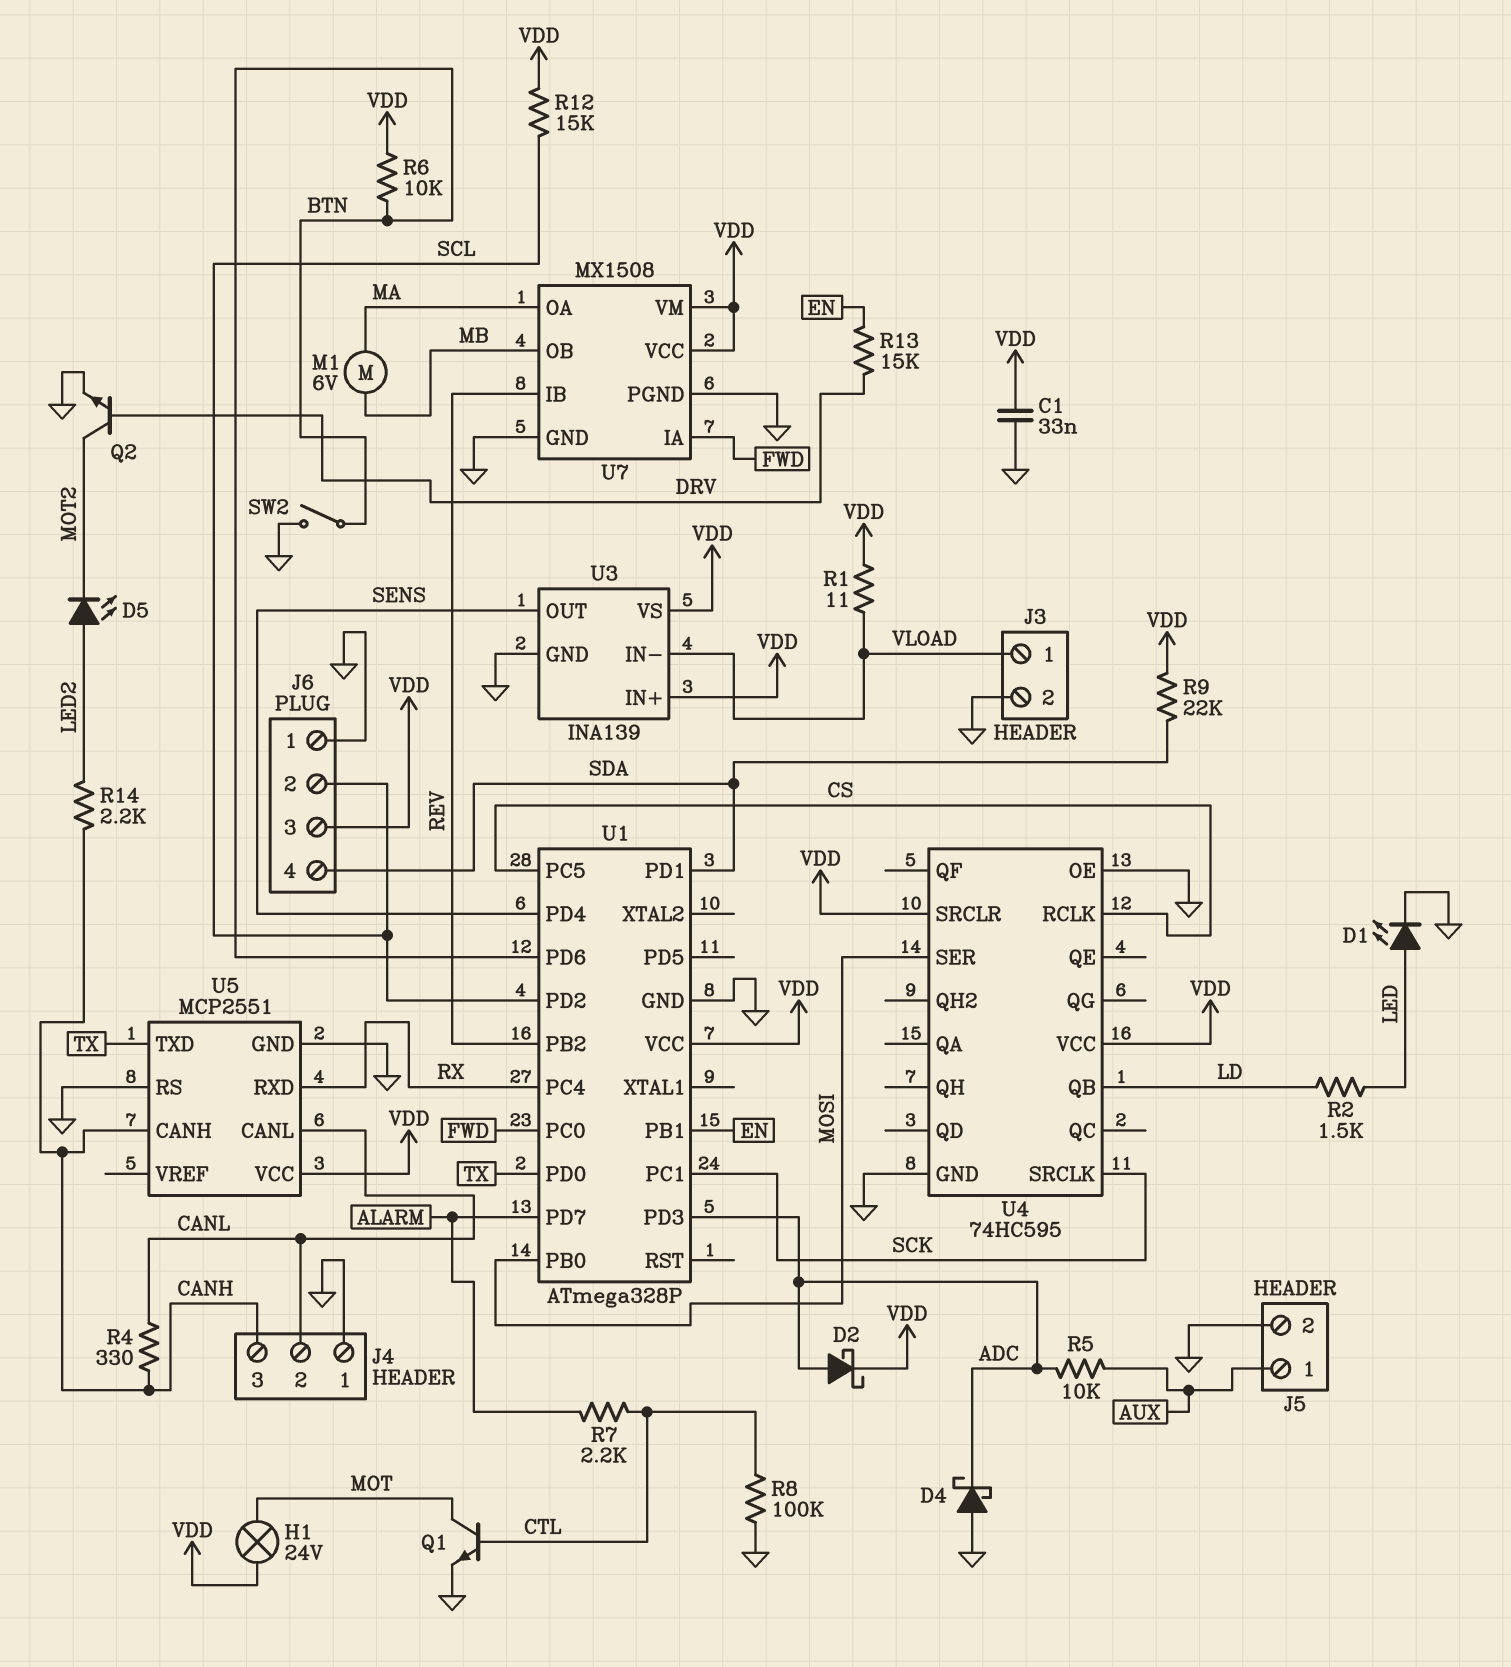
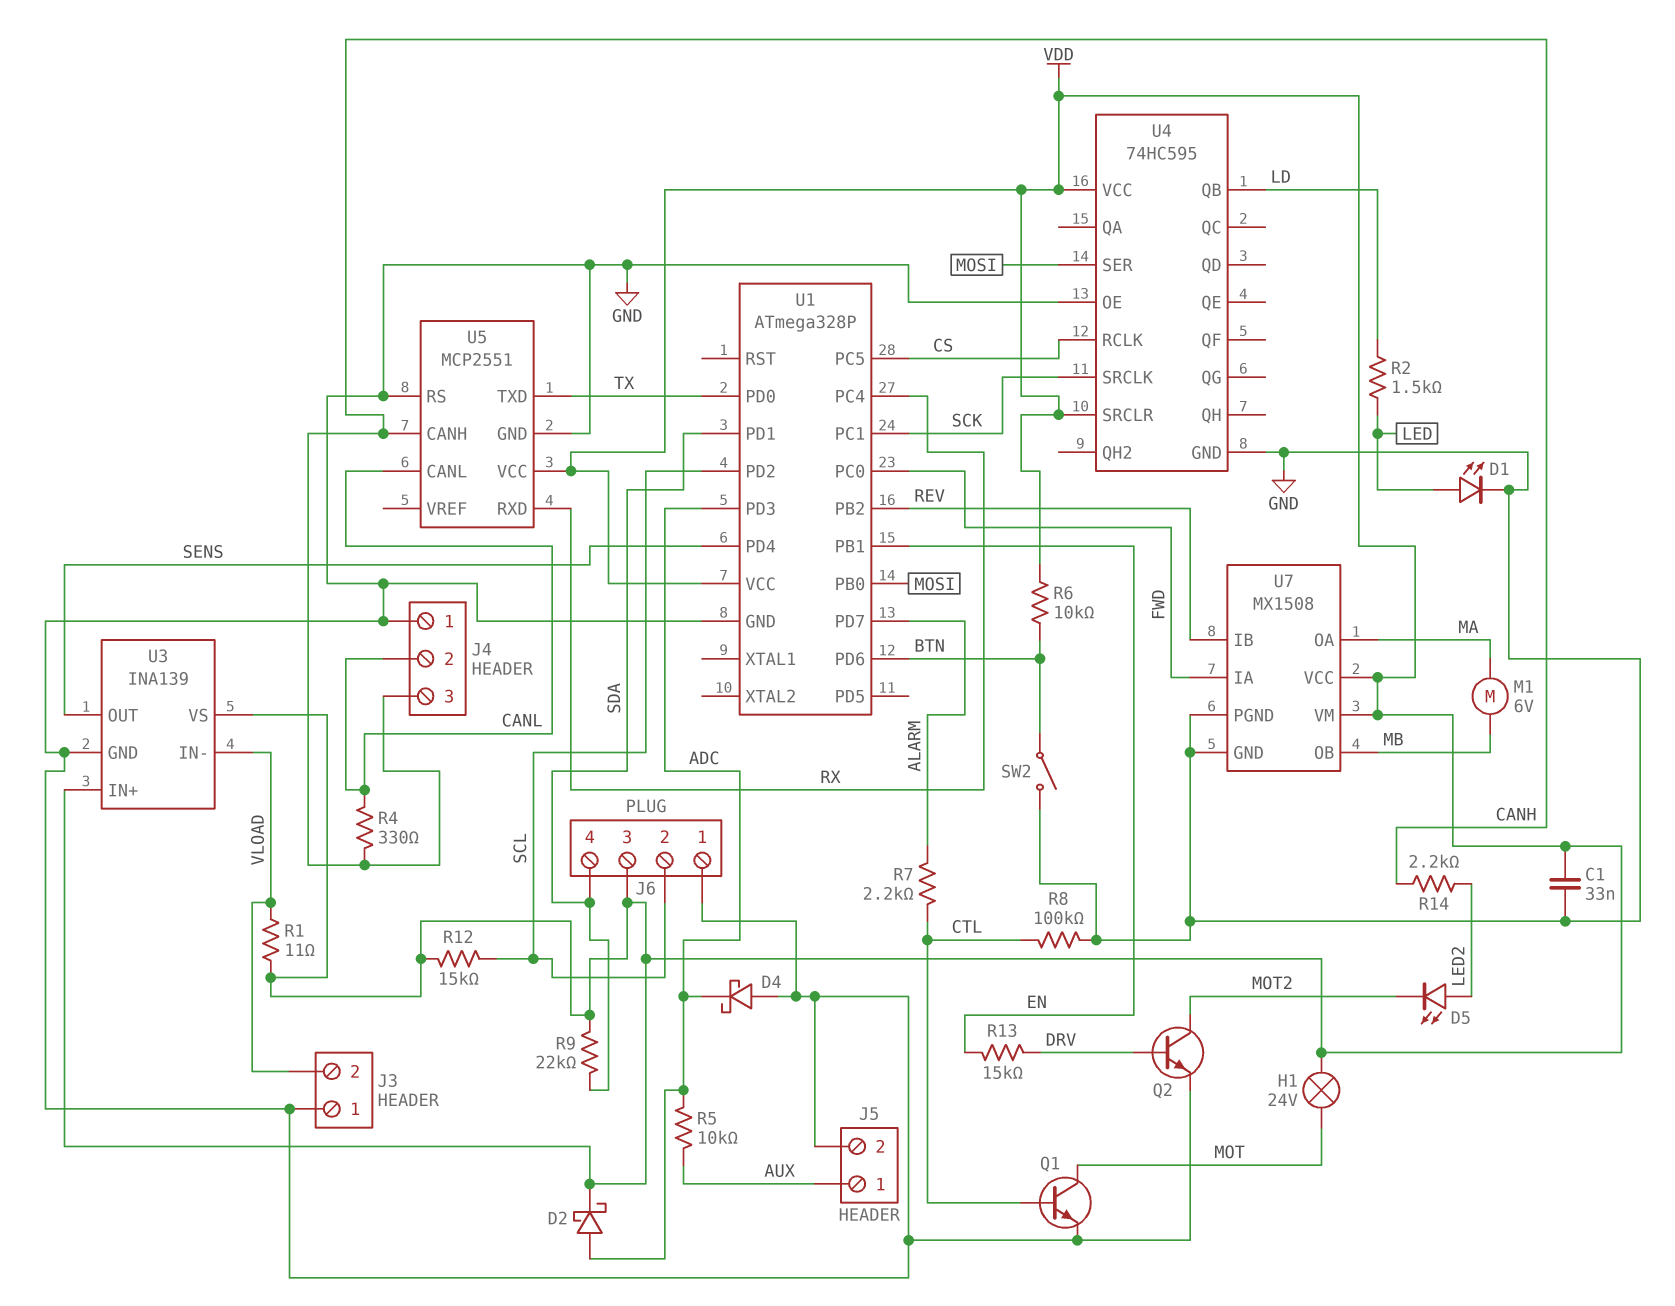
J3 pin 1: VLOAD -> GND
J3 pin 2: GND -> VLOAD

